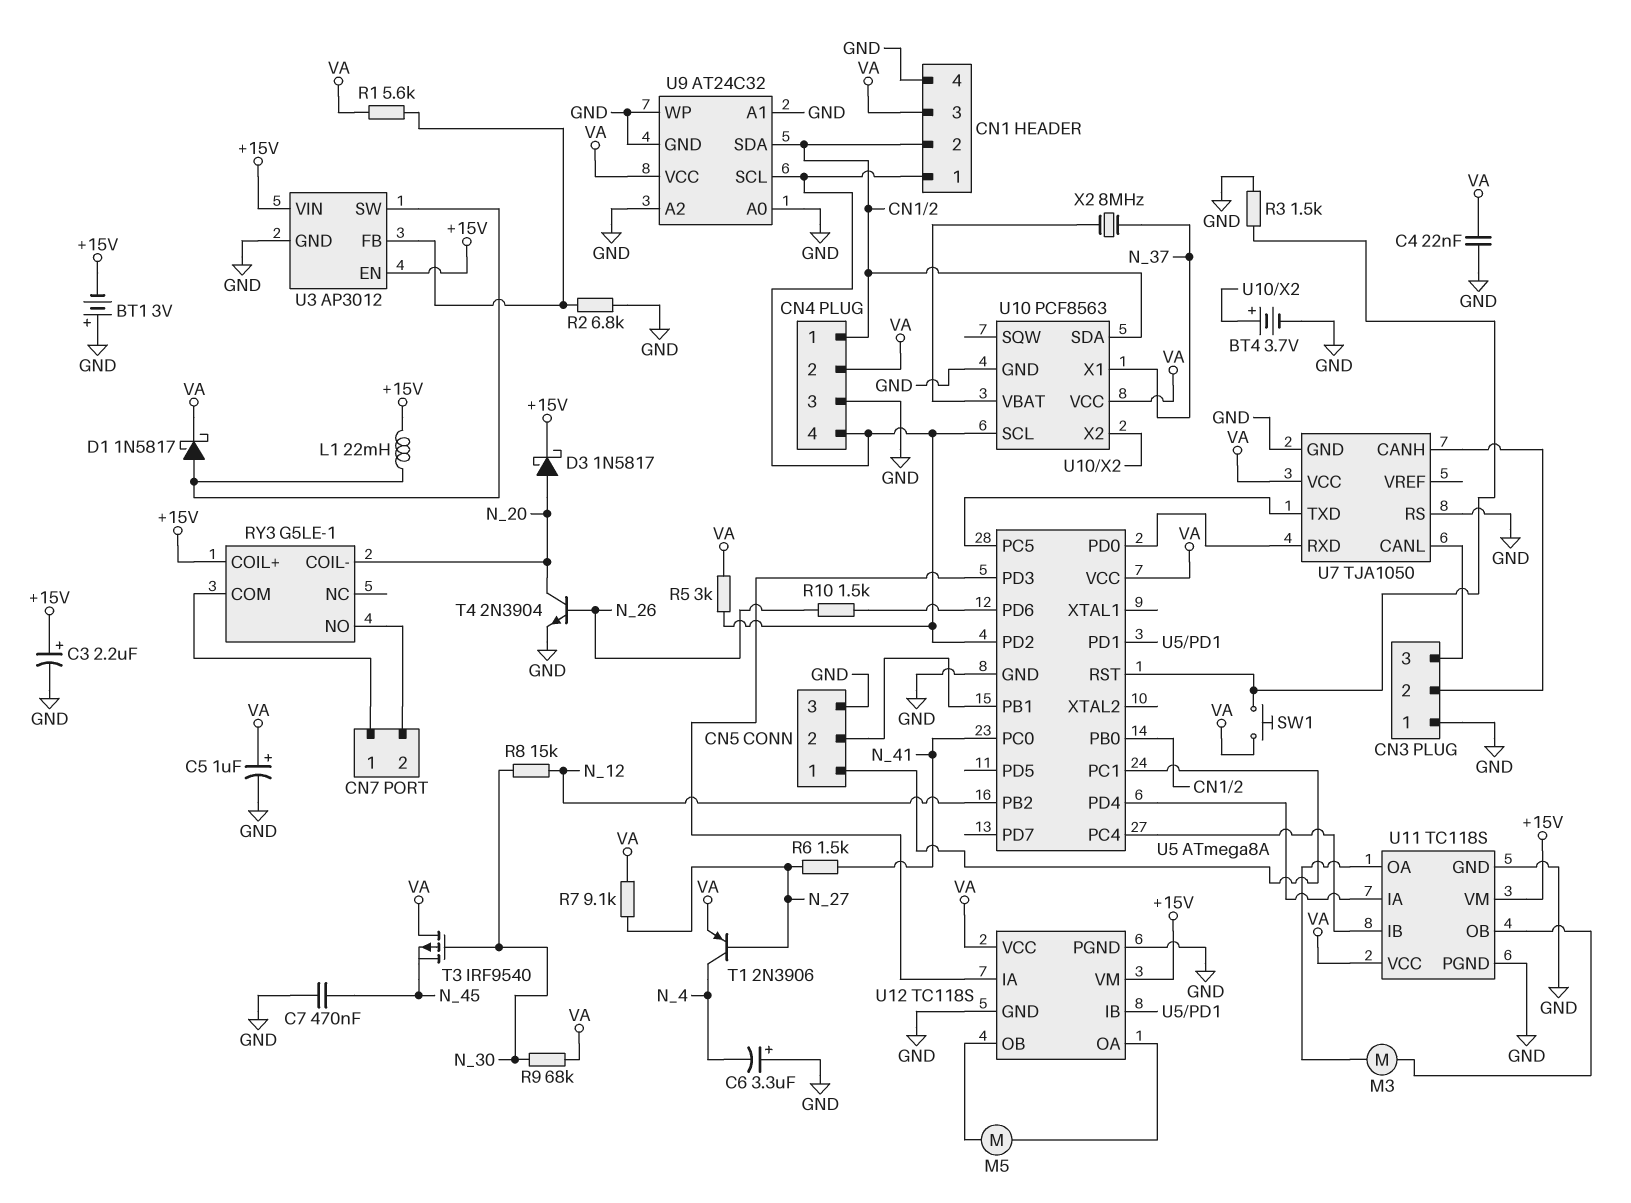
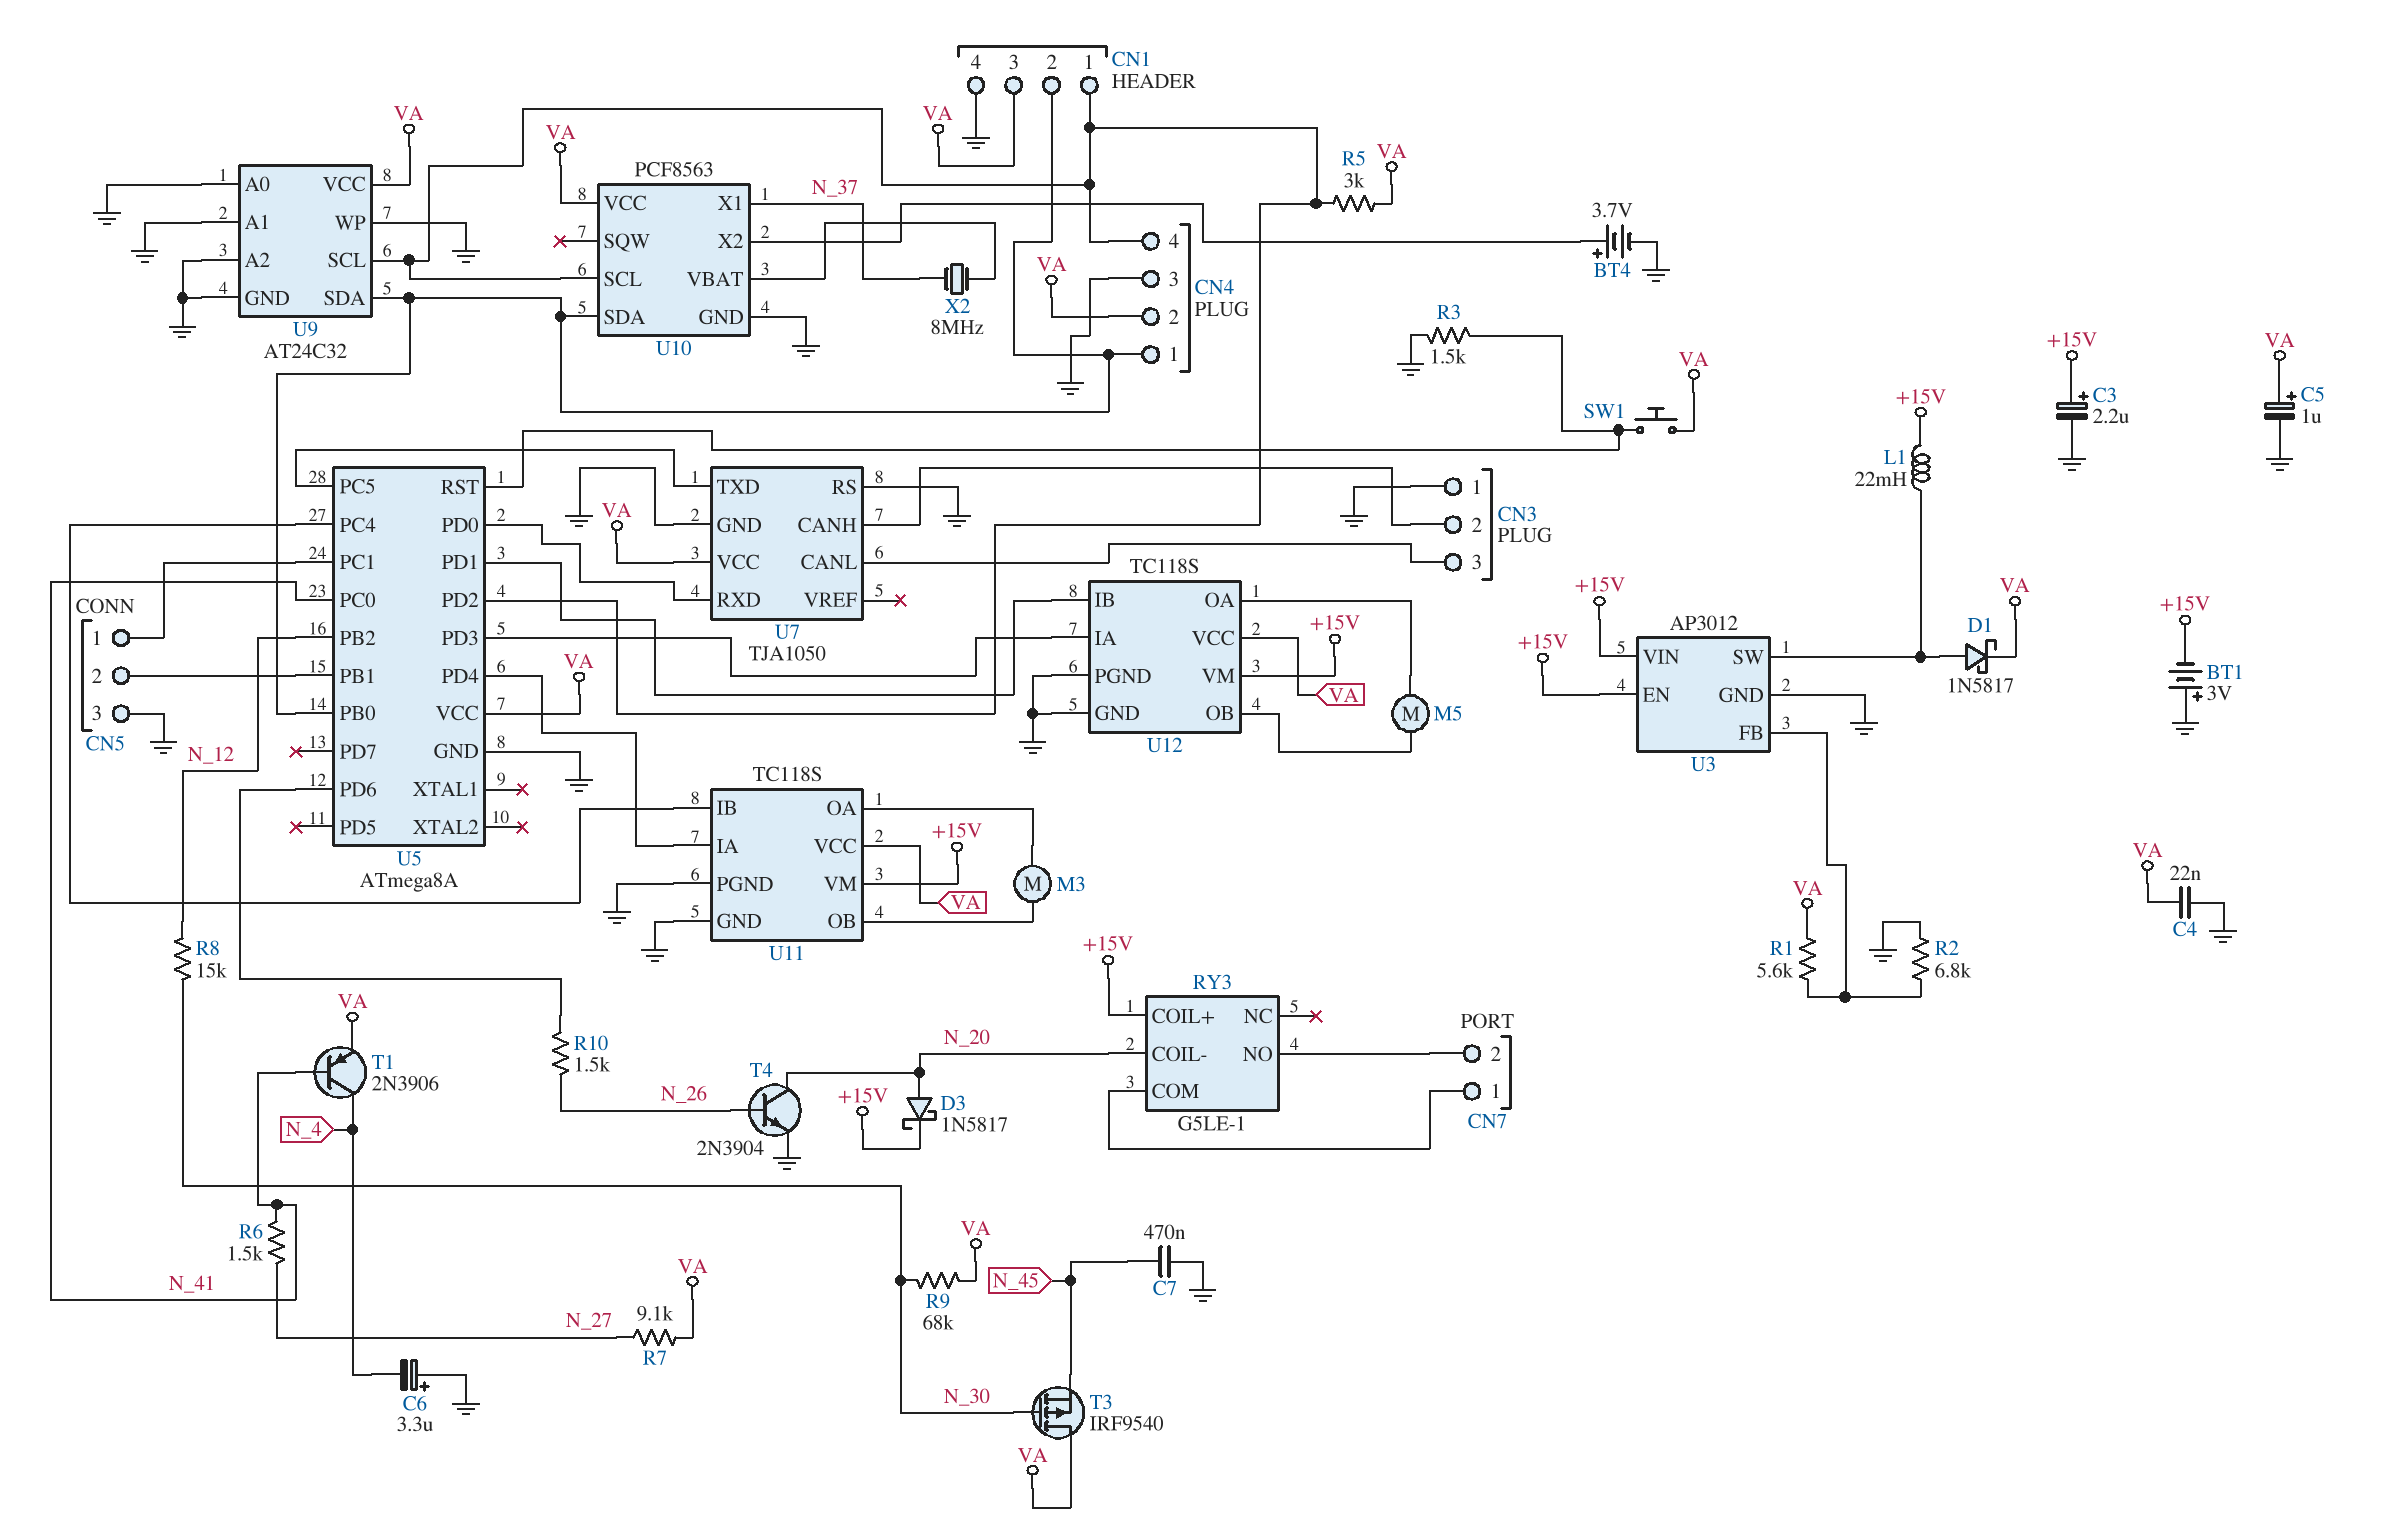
T1: PNP 2N3906 (B N_27, C N_4, E VA) -> PNP 2N3906 (B N_41, C N_4, E VA)

